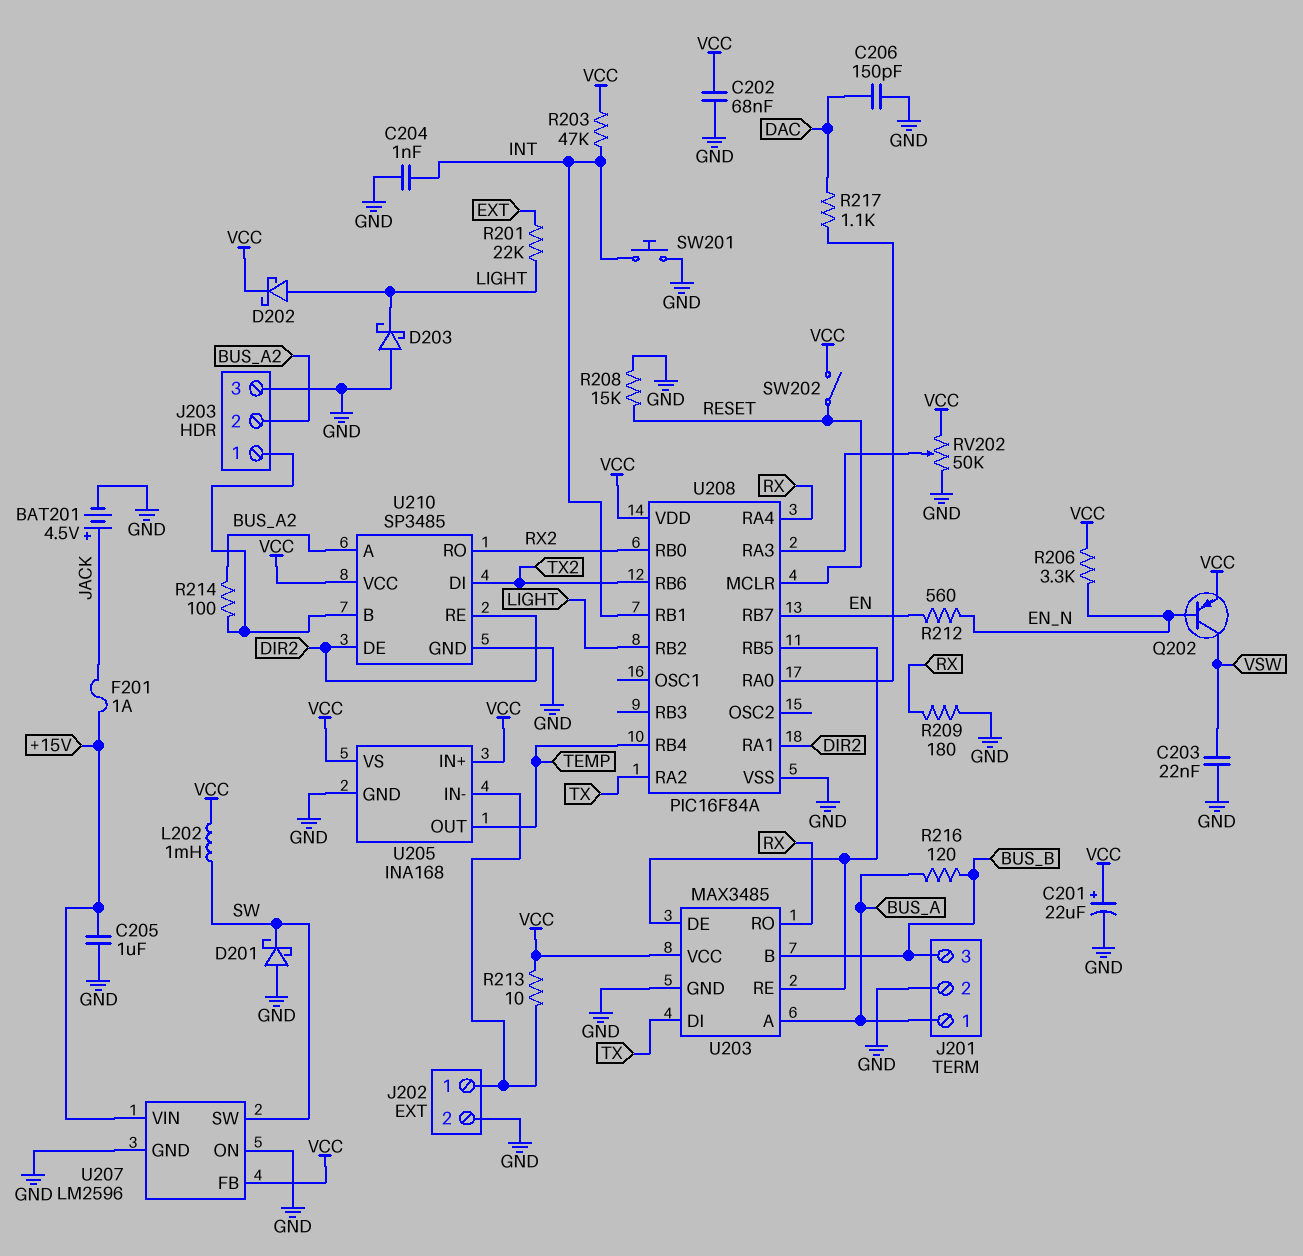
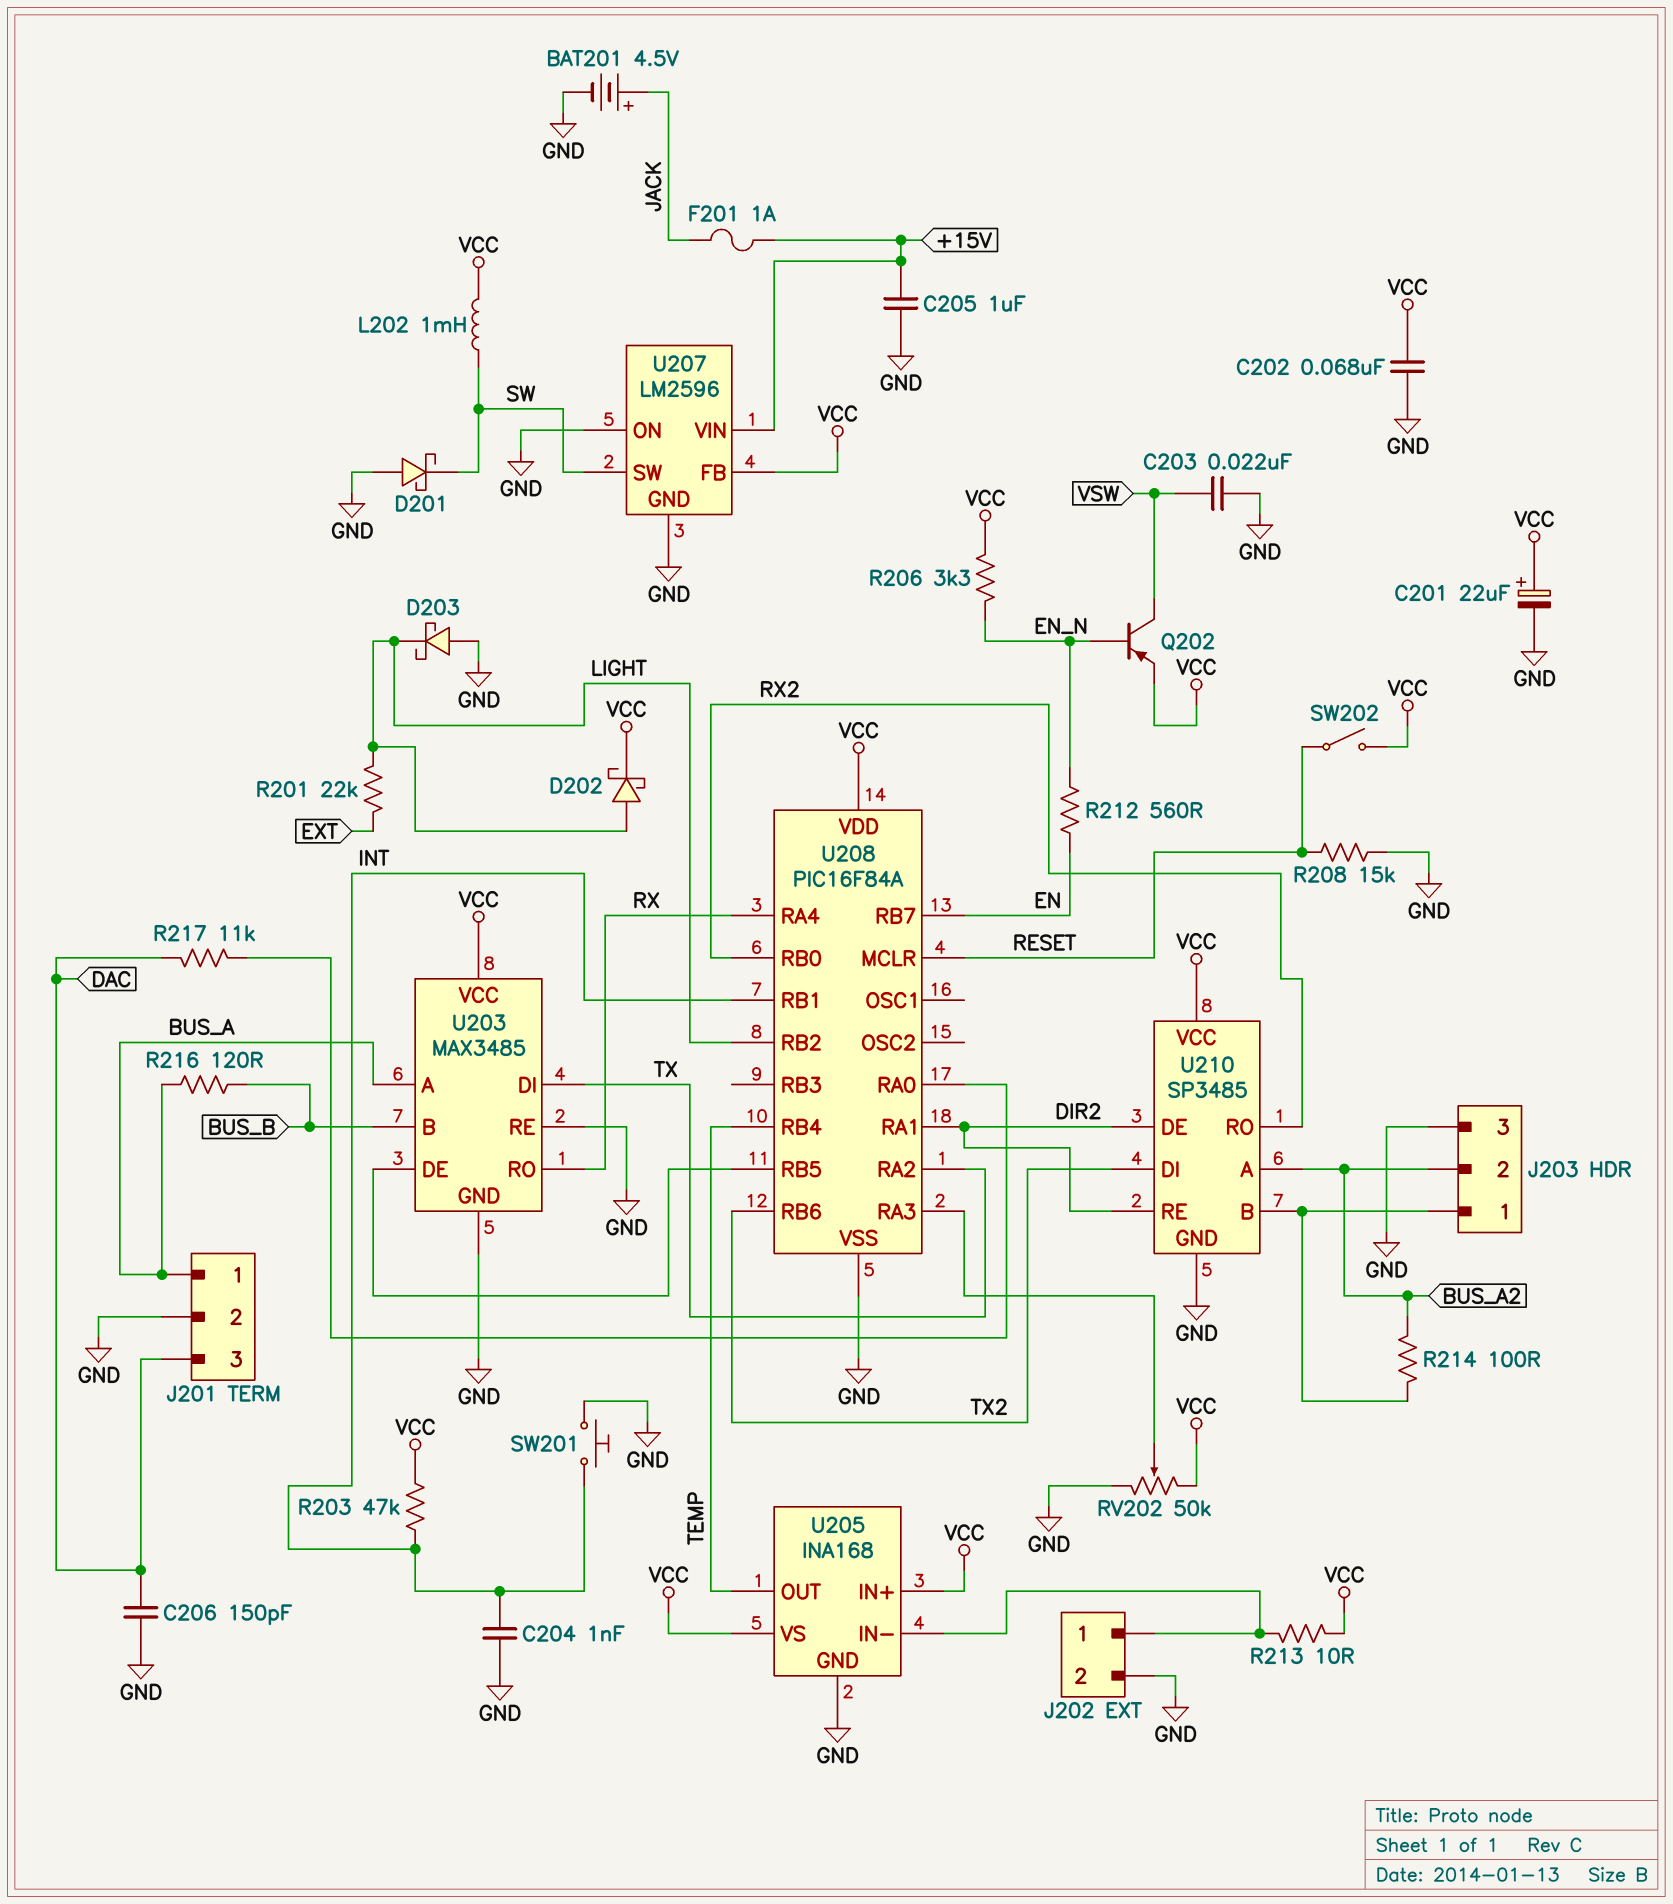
J201 pin 3: BUS_B -> DAC
R209: 180 (GND, RX) -> none
R217: 1.1k (DAC, U208/RA0) -> 11k (DAC, U208/RA0)
U203 pin RE: U203/DE -> GND

